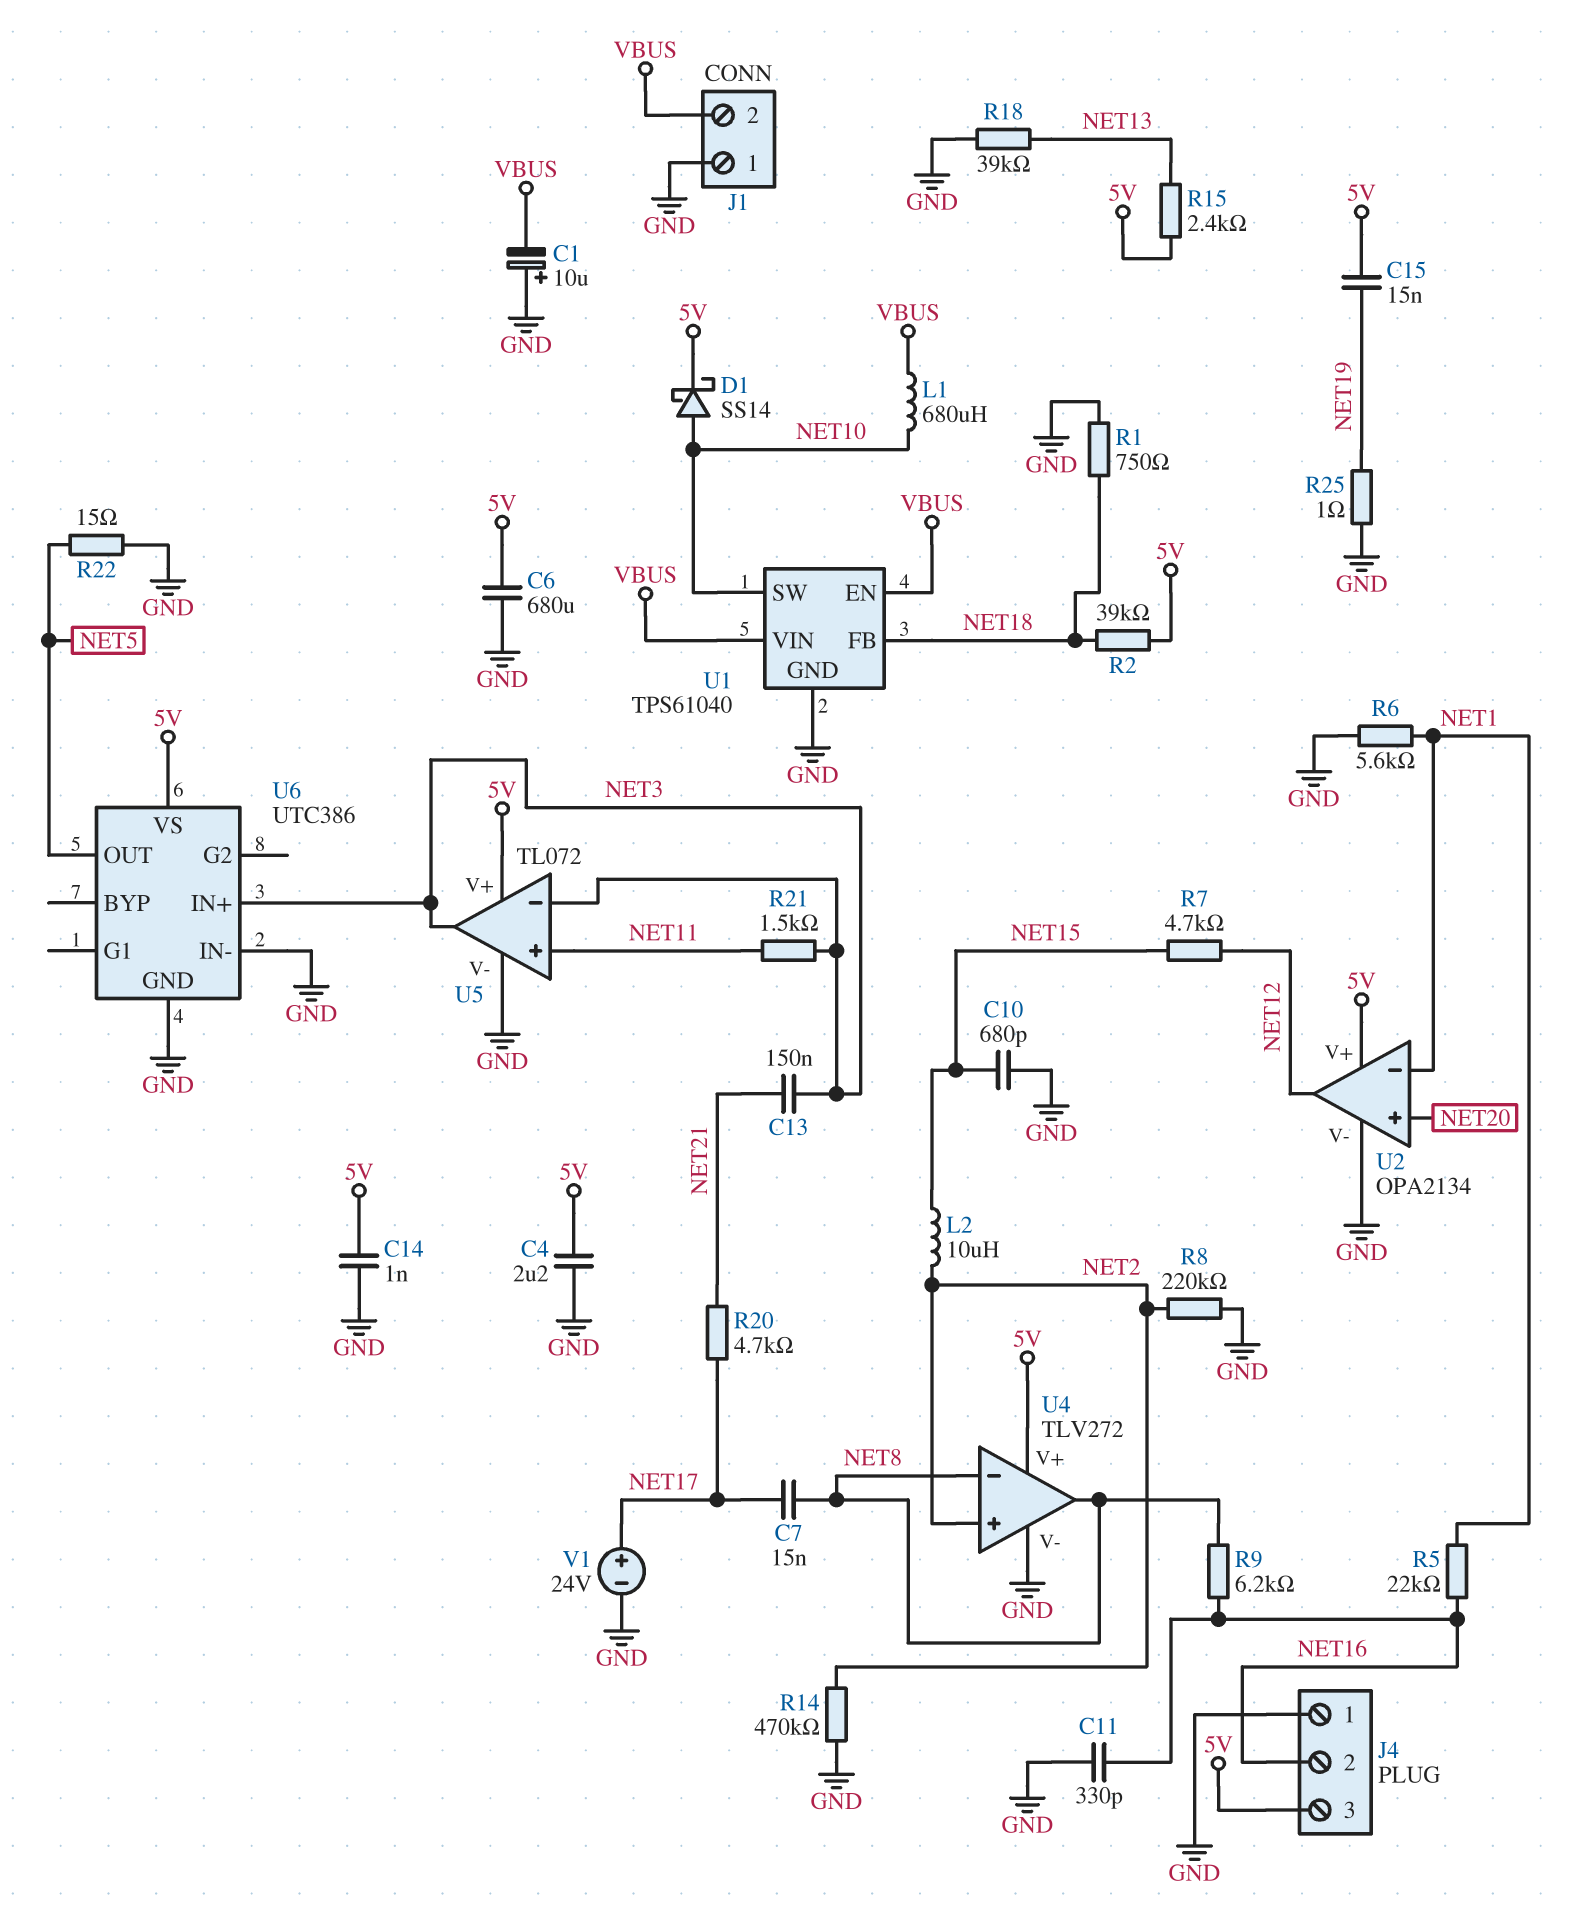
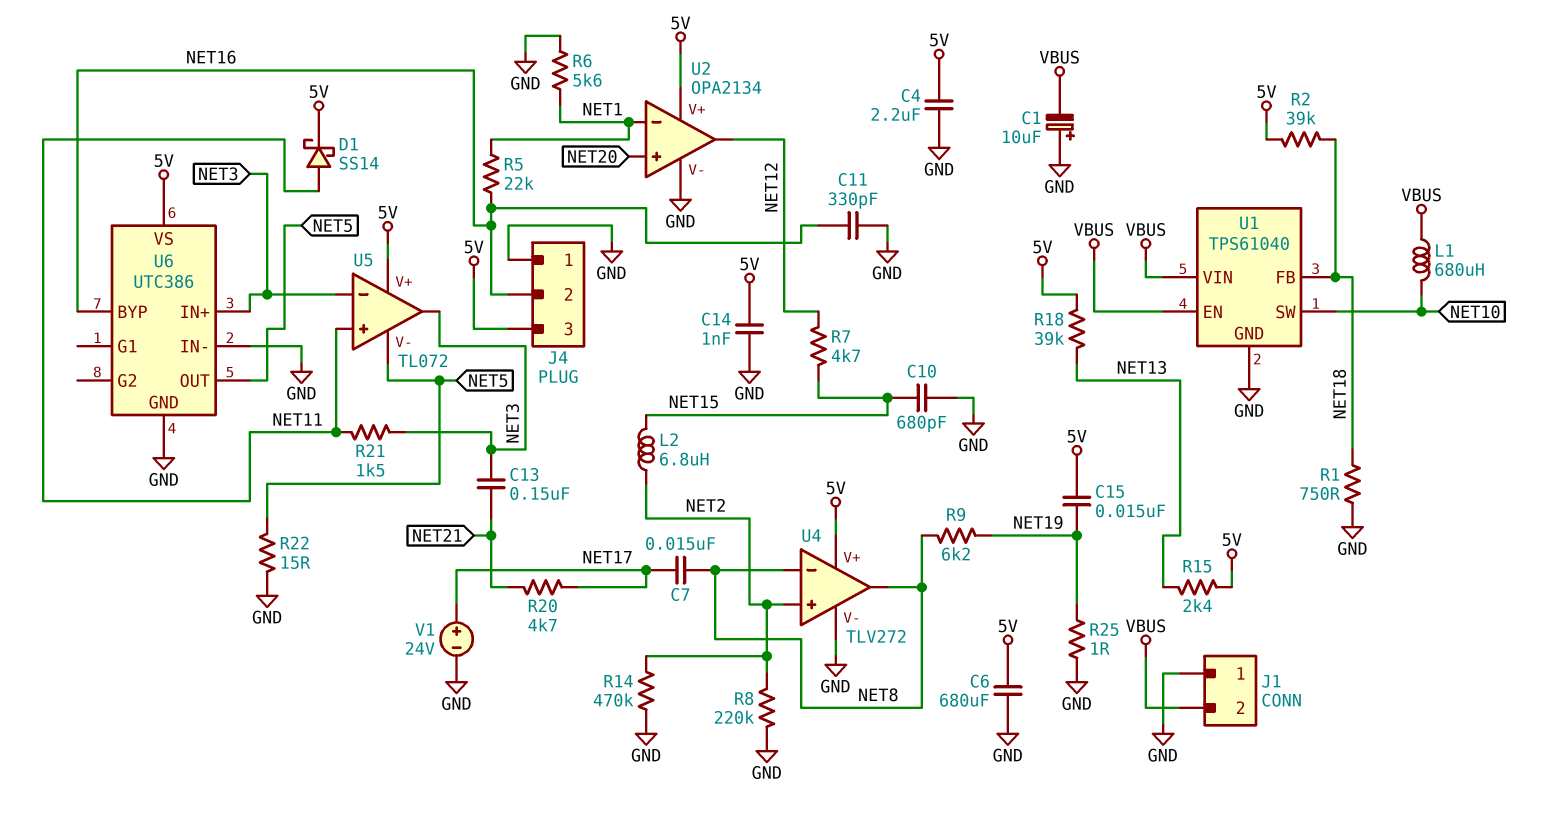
D1: schottky SS14 (A NET10, K 5V) -> schottky SS14 (A NET11, K 5V)
L2: 10uH (NET2, NET15) -> 6.8uH (NET2, NET15)
R9: 6.2k (NET8, NET16) -> 6.2k (NET8, NET19)
R18: 39k (GND, NET13) -> 39k (5V, NET13)
U5 pin V-: GND -> NET5
U6 pin BYP: none -> NET16

